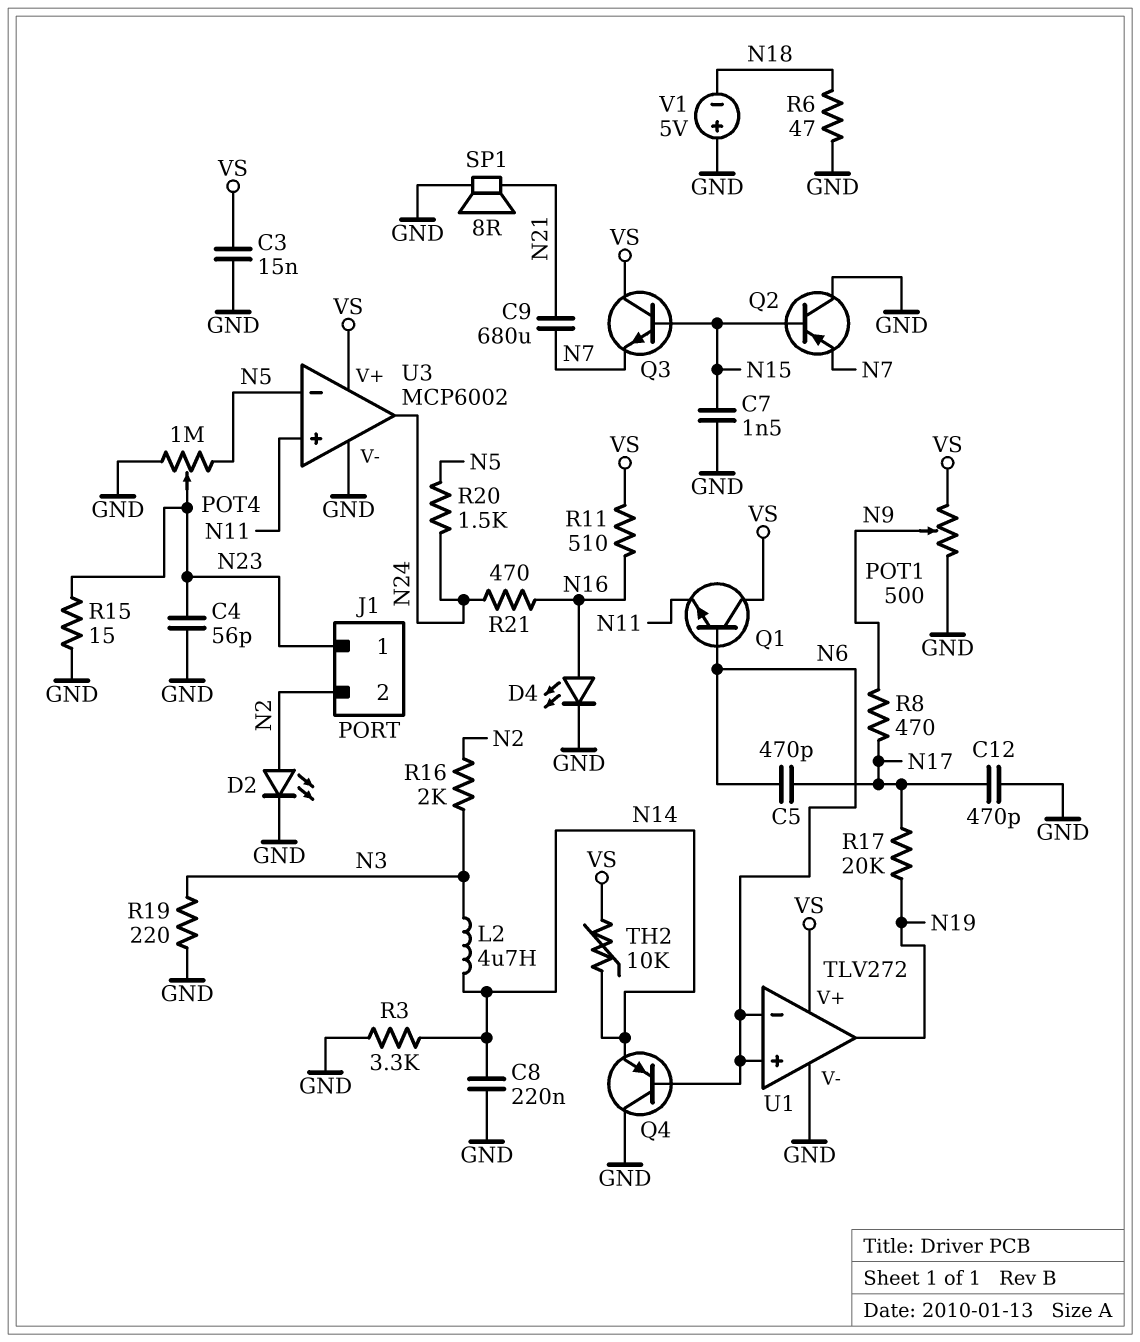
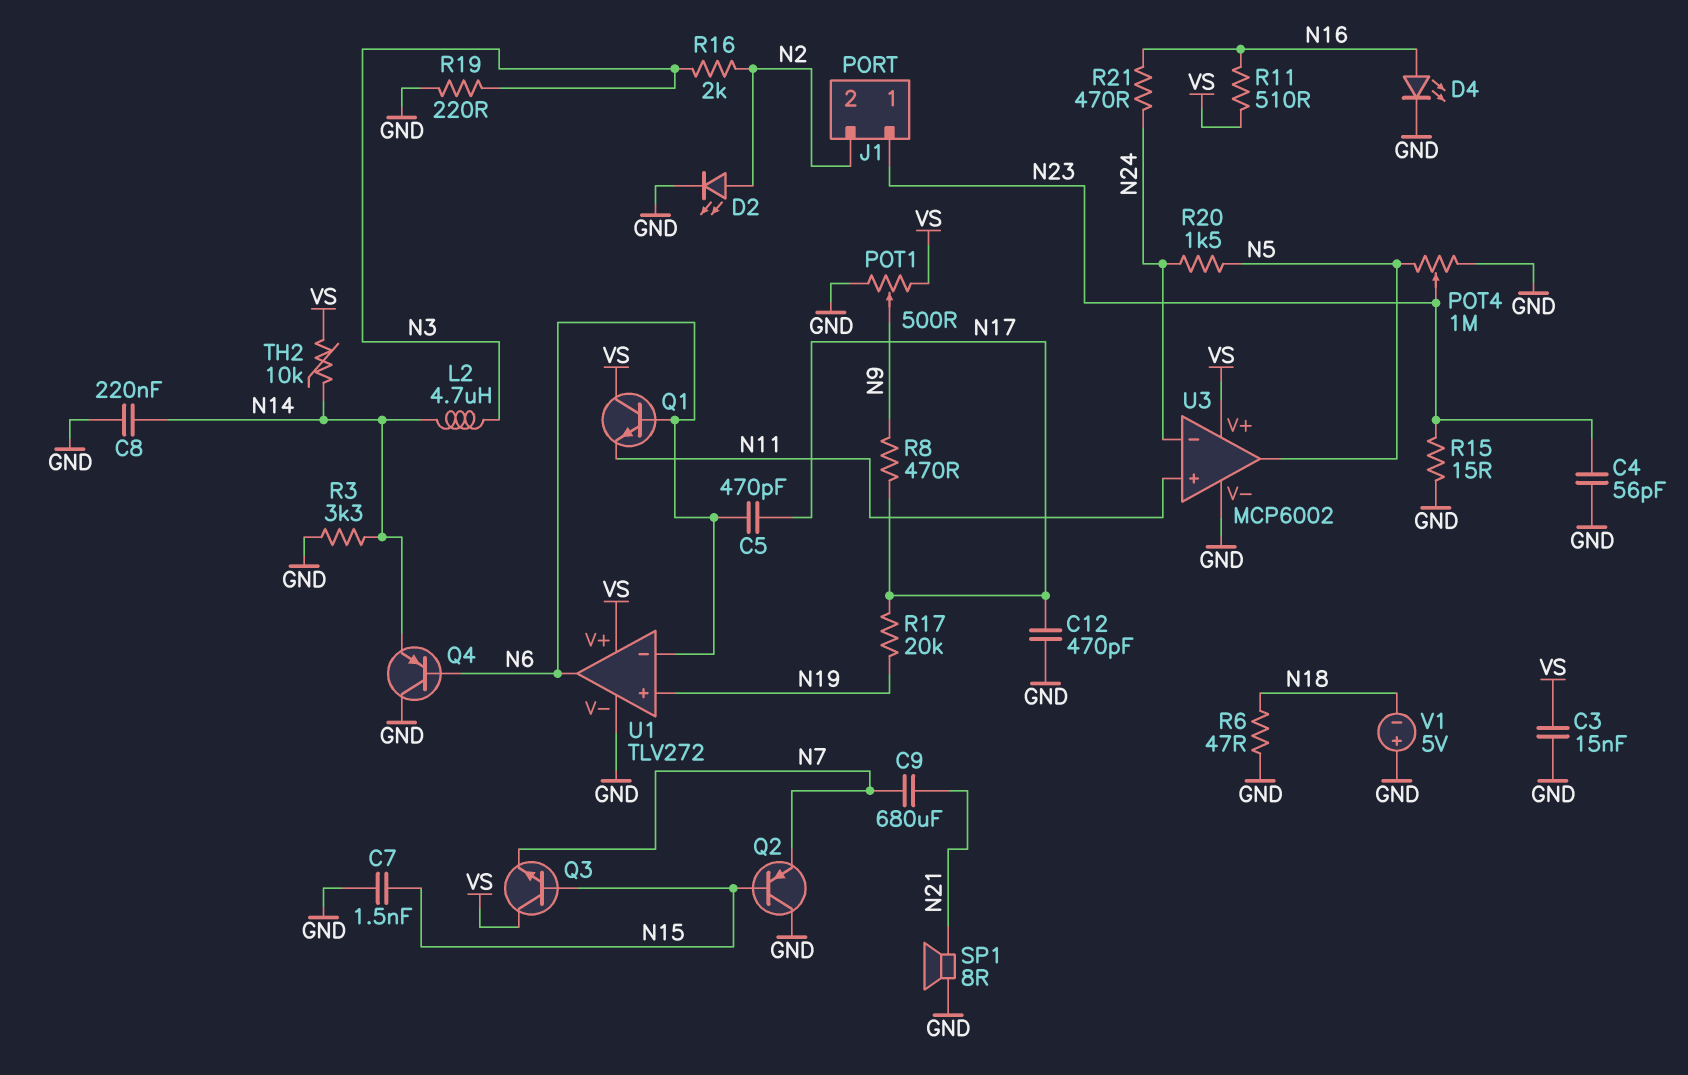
U1 pin in+: N6 -> N19
U1 pin out: N19 -> N6
U3 pin in-: N5 -> N24
U3 pin out: N24 -> N5

